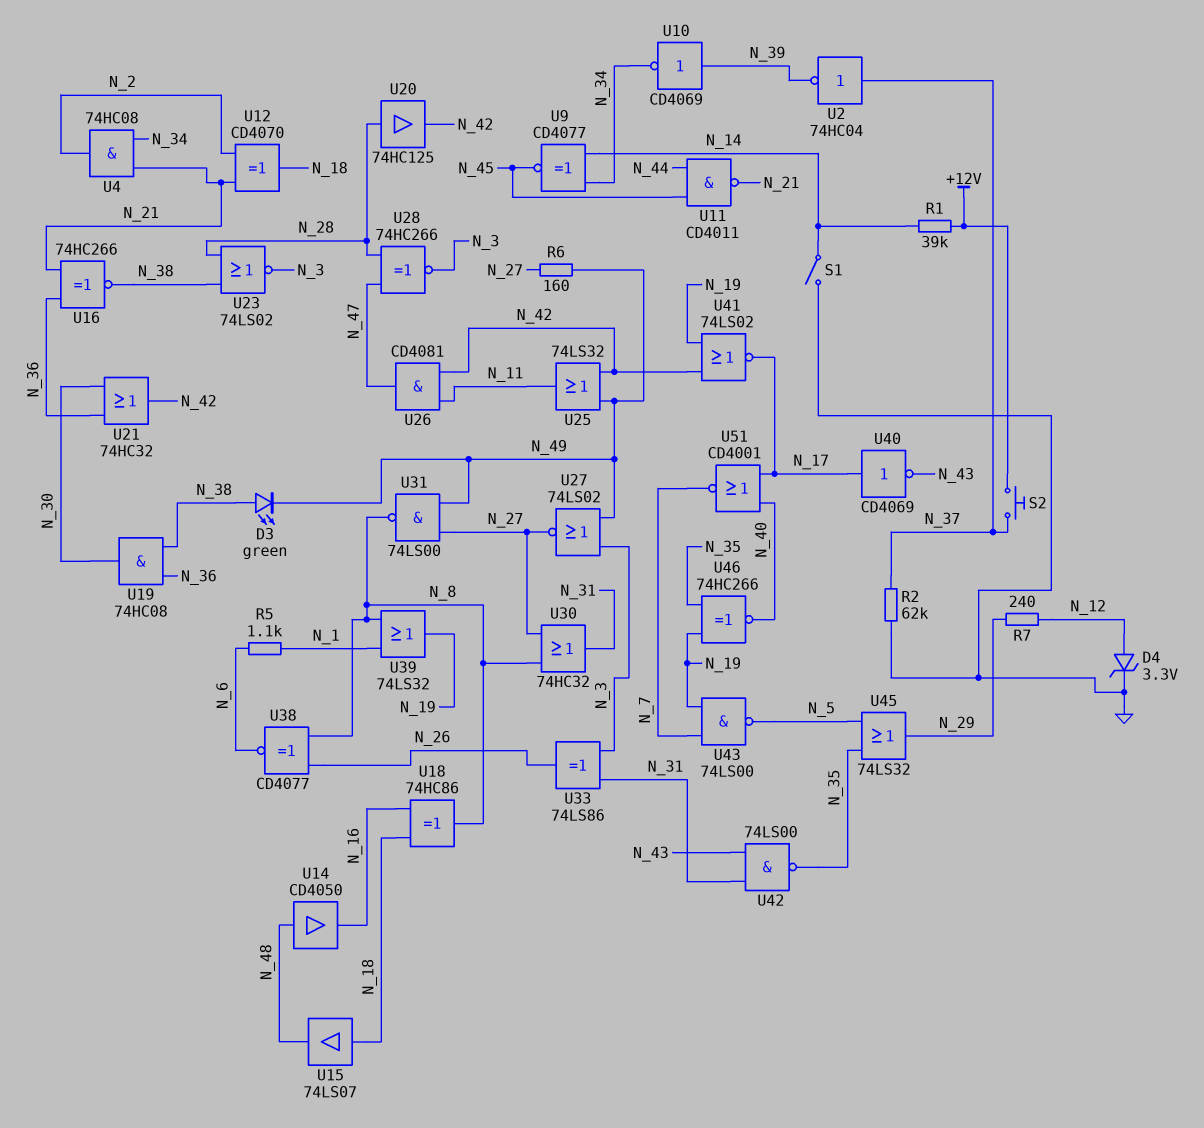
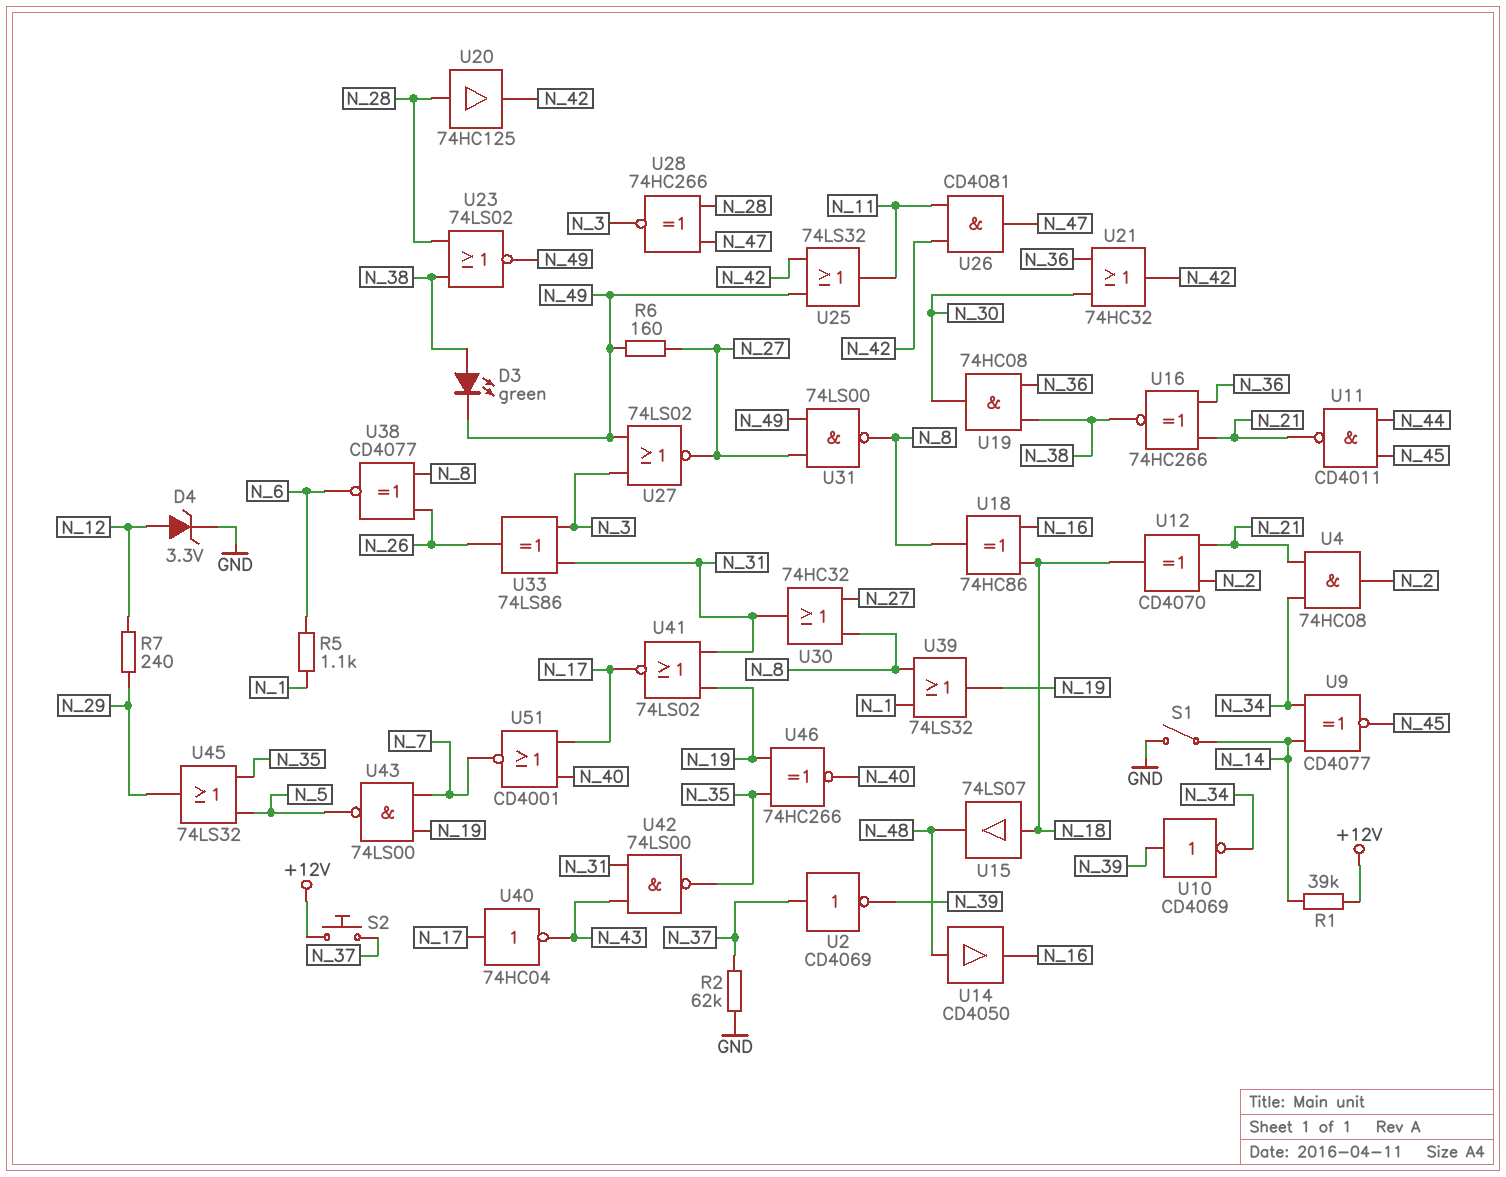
U2: NOT 74HC04 (in N_37, out N_39) -> NOT CD4069 (in N_37, out N_39)
U23: NOR 74LS02 (in N_28, in N_38, out N_3) -> NOR 74LS02 (in N_28, in N_38, out N_49)
U40: NOT CD4069 (in N_17, out N_43) -> NOT 74HC04 (in N_17, out N_43)
U41: NOR 74LS02 (in N_19, in N_42, out N_17) -> NOR 74LS02 (in N_19, in N_31, out N_17)

